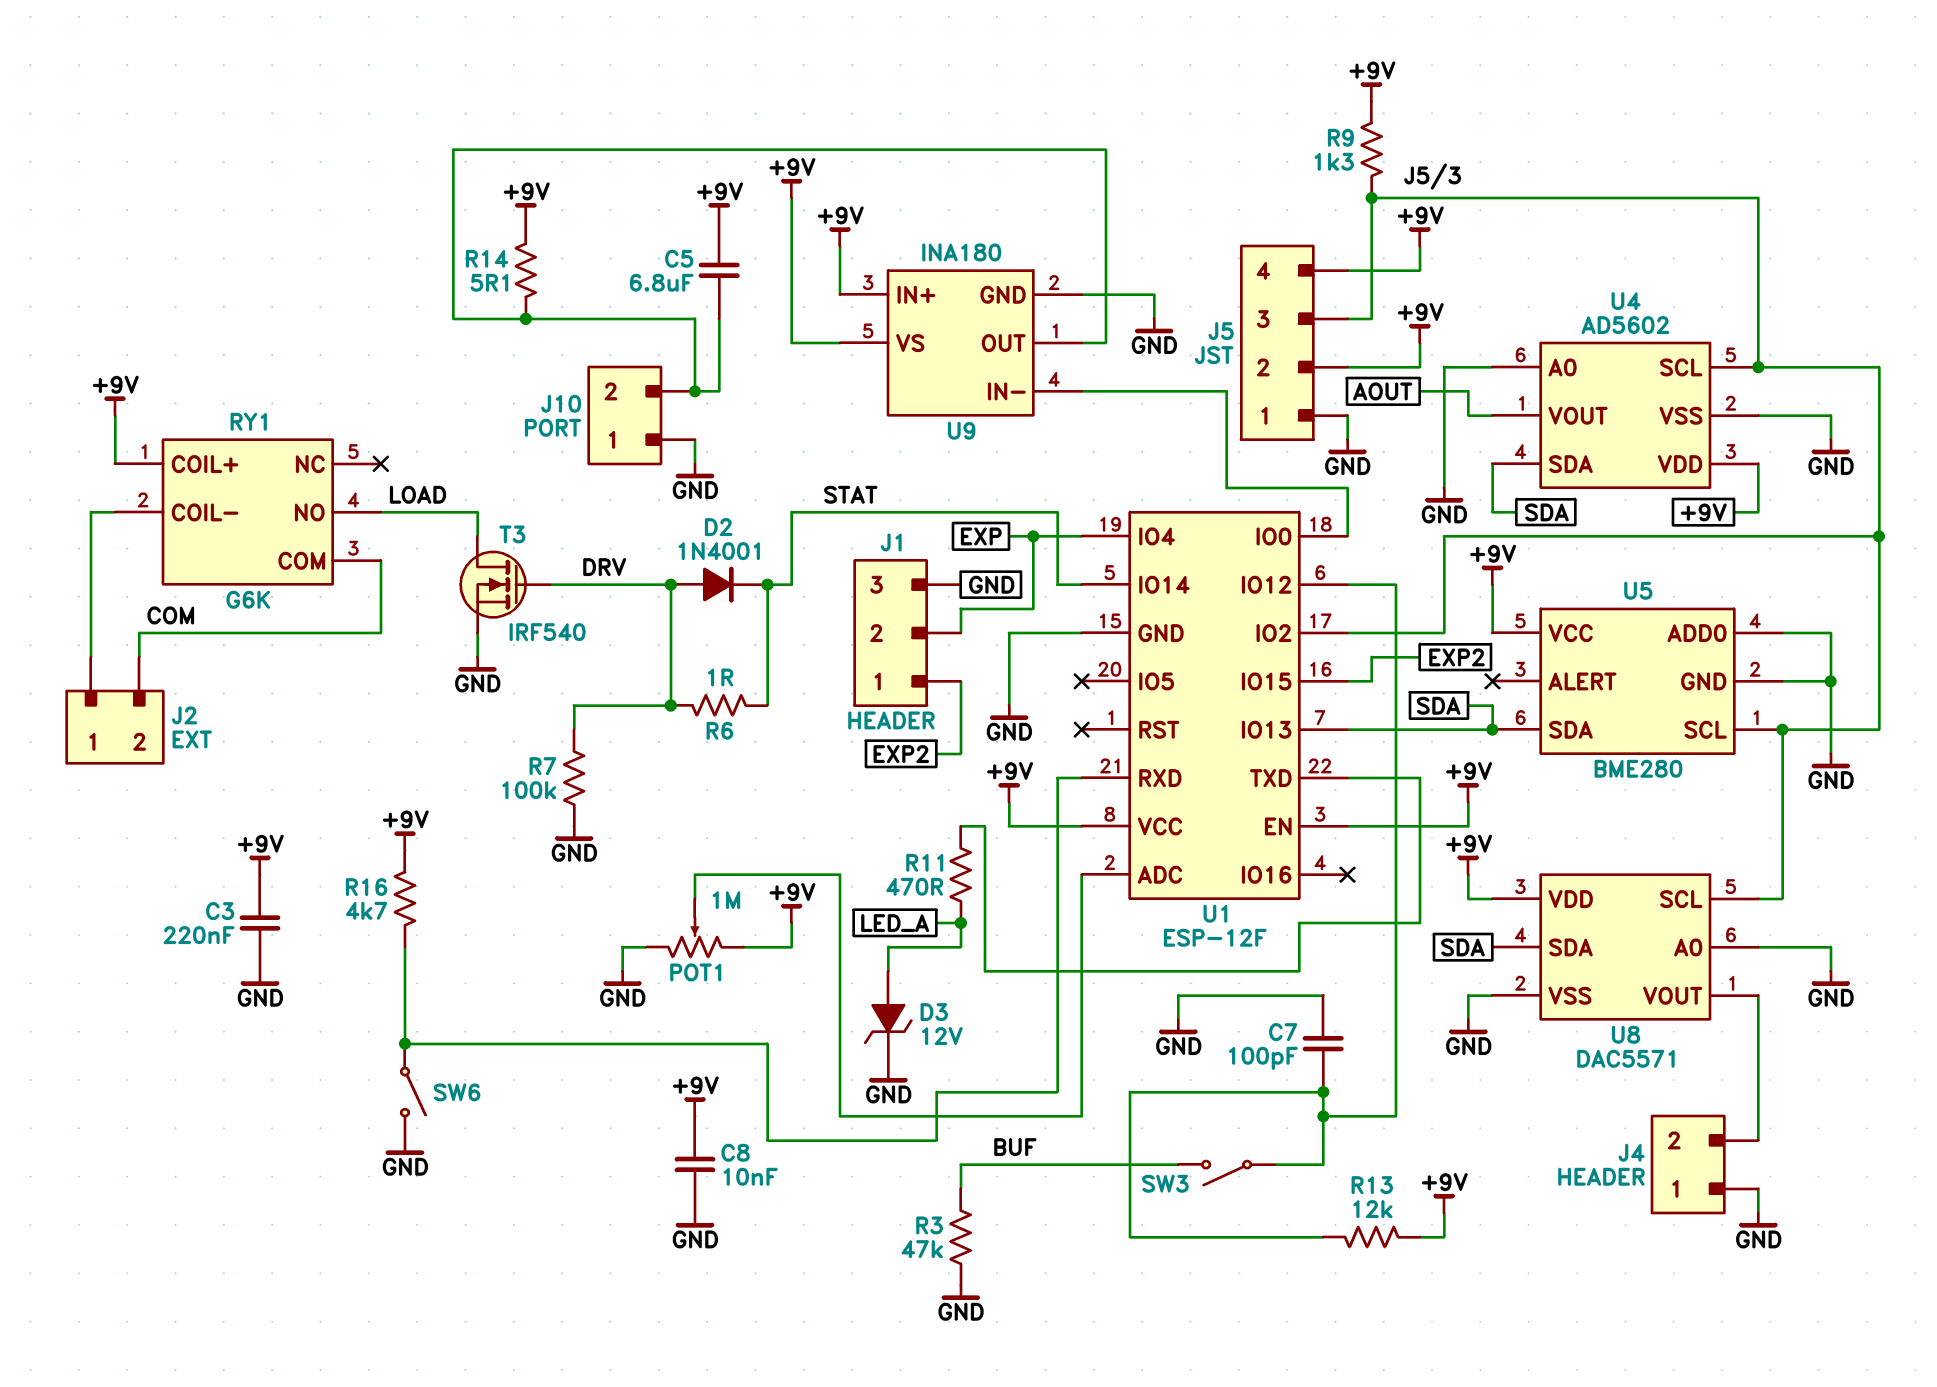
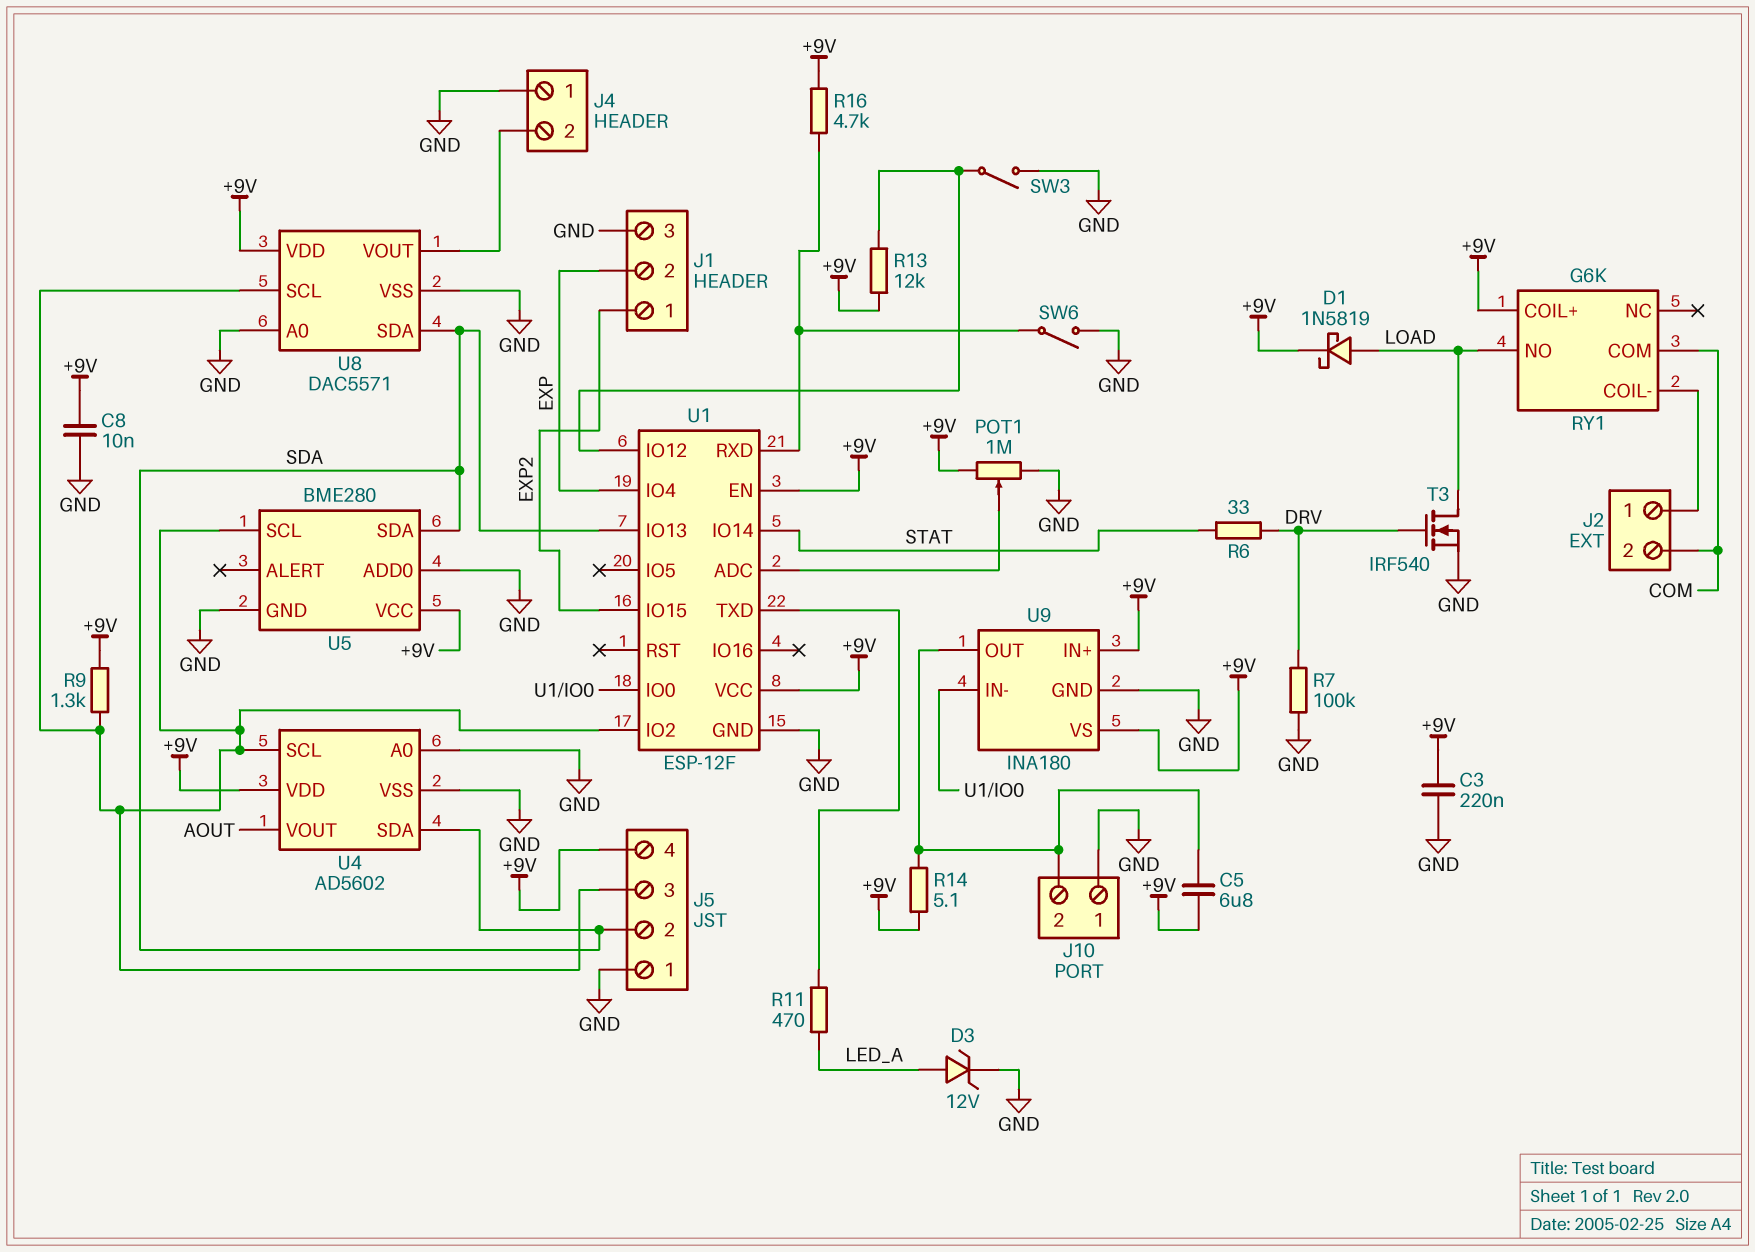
C7: 100pF (GND, U1/IO12) -> none
D1: none -> schottky 1N5819 (A LOAD, K +9V)
D2: diode 1N4001 (A DRV, K STAT) -> none
J5 pin 2: +9V -> SDA
R3: 47k (BUF, GND) -> none
R6: 1 (DRV, STAT) -> 33 (DRV, STAT)
SW3: switch (BUF, U1/IO12) -> switch (GND, U1/IO12)

